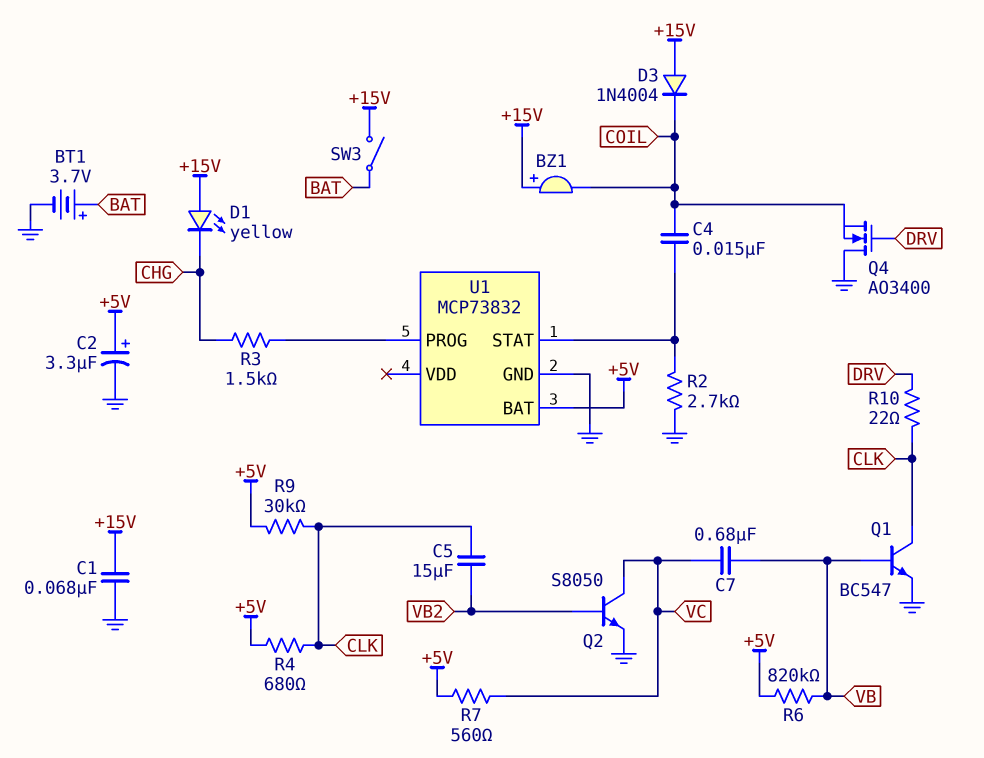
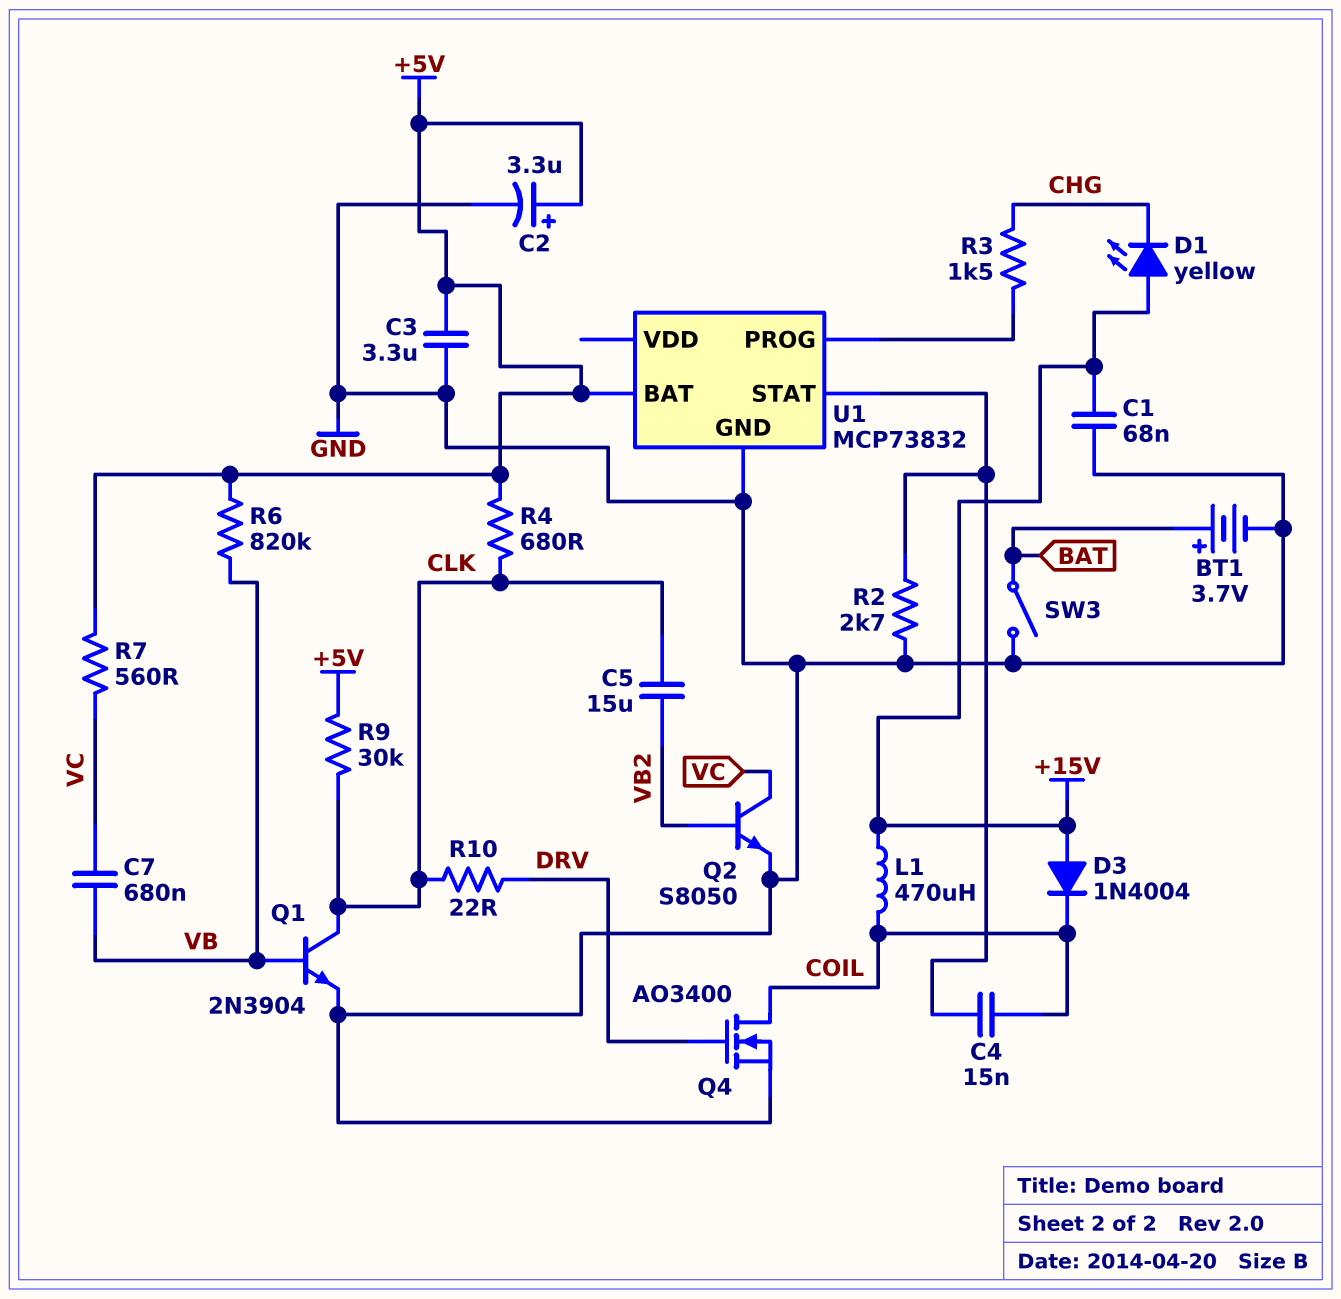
BZ1: buzzer (plus +15V, minus COIL) -> none
C3: none -> 3.3uF (+5V, GND)
L1: none -> 470uH (+15V, COIL)
Q1: NPN BC547 (B VB, C CLK, E GND) -> NPN 2N3904 (B VB, C CLK, E GND)
Q4: NMOS AO3400 (G DRV, D GND, S COIL) -> NMOS AO3400 (G DRV, D COIL, S GND)
SW3: switch (+15V, BAT) -> switch (BAT, GND)

